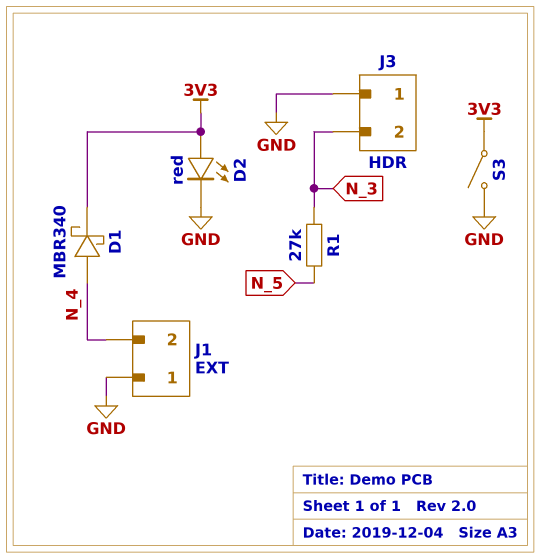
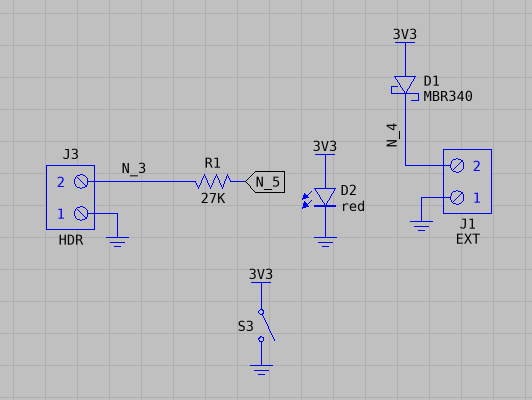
D1: schottky MBR340 (A N_4, K 3V3) -> schottky MBR340 (A 3V3, K N_4)

